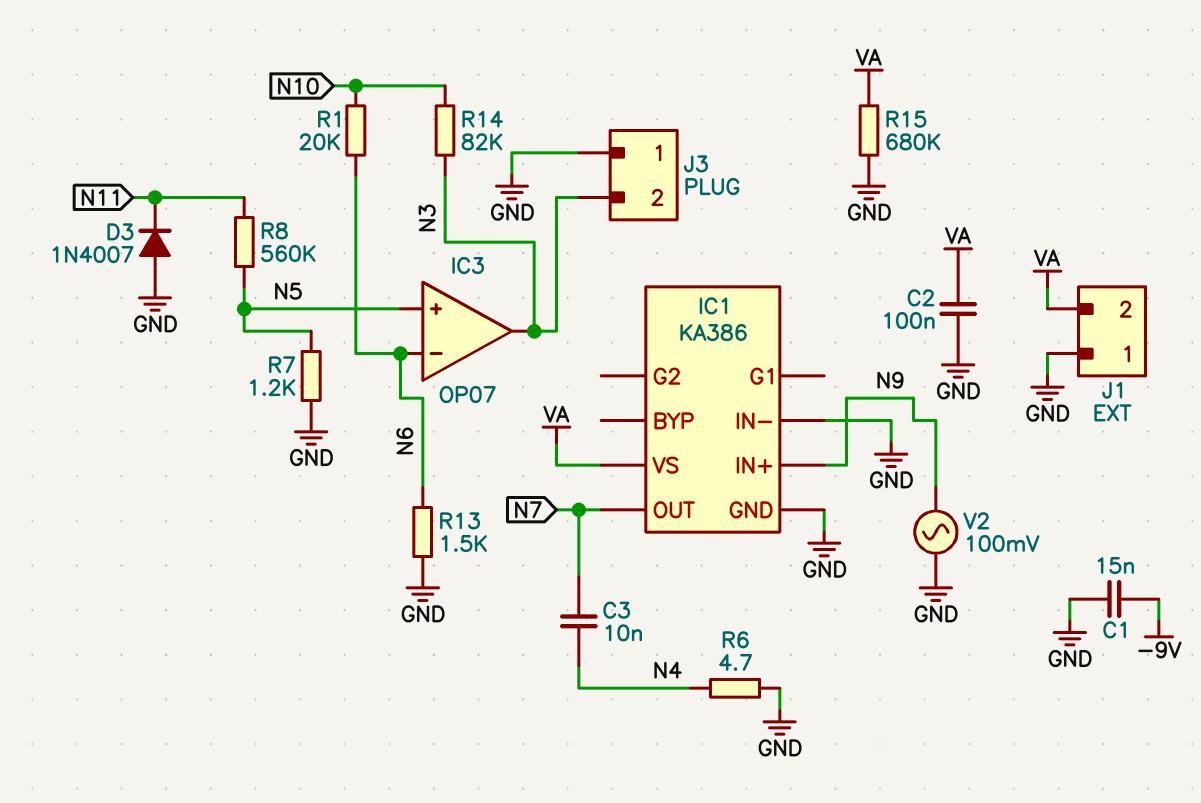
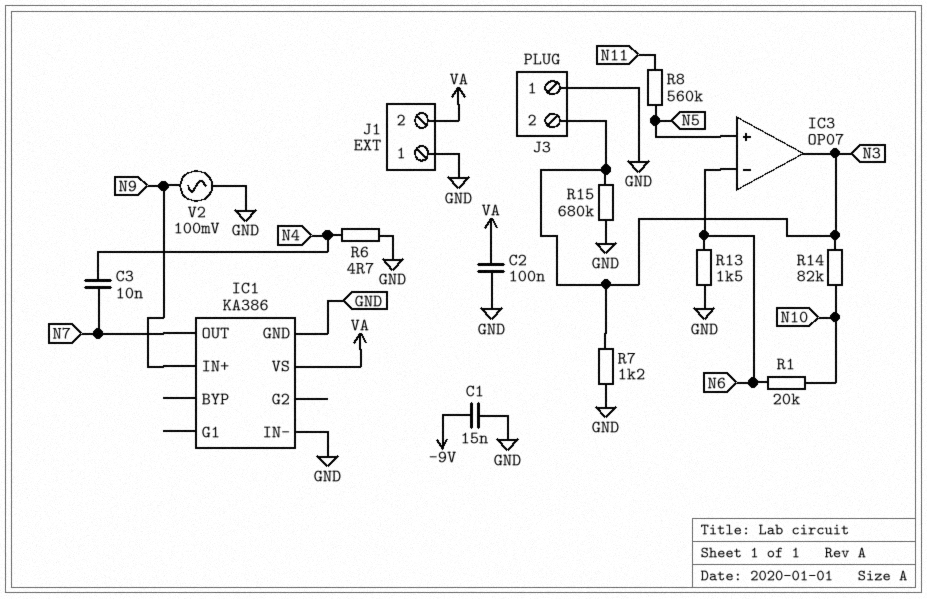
D3: diode 1N4007 (A GND, K N11) -> none
R7: 1.2k (GND, N5) -> 1.2k (GND, N3)
R15: 680k (GND, VA) -> 680k (GND, N3)

